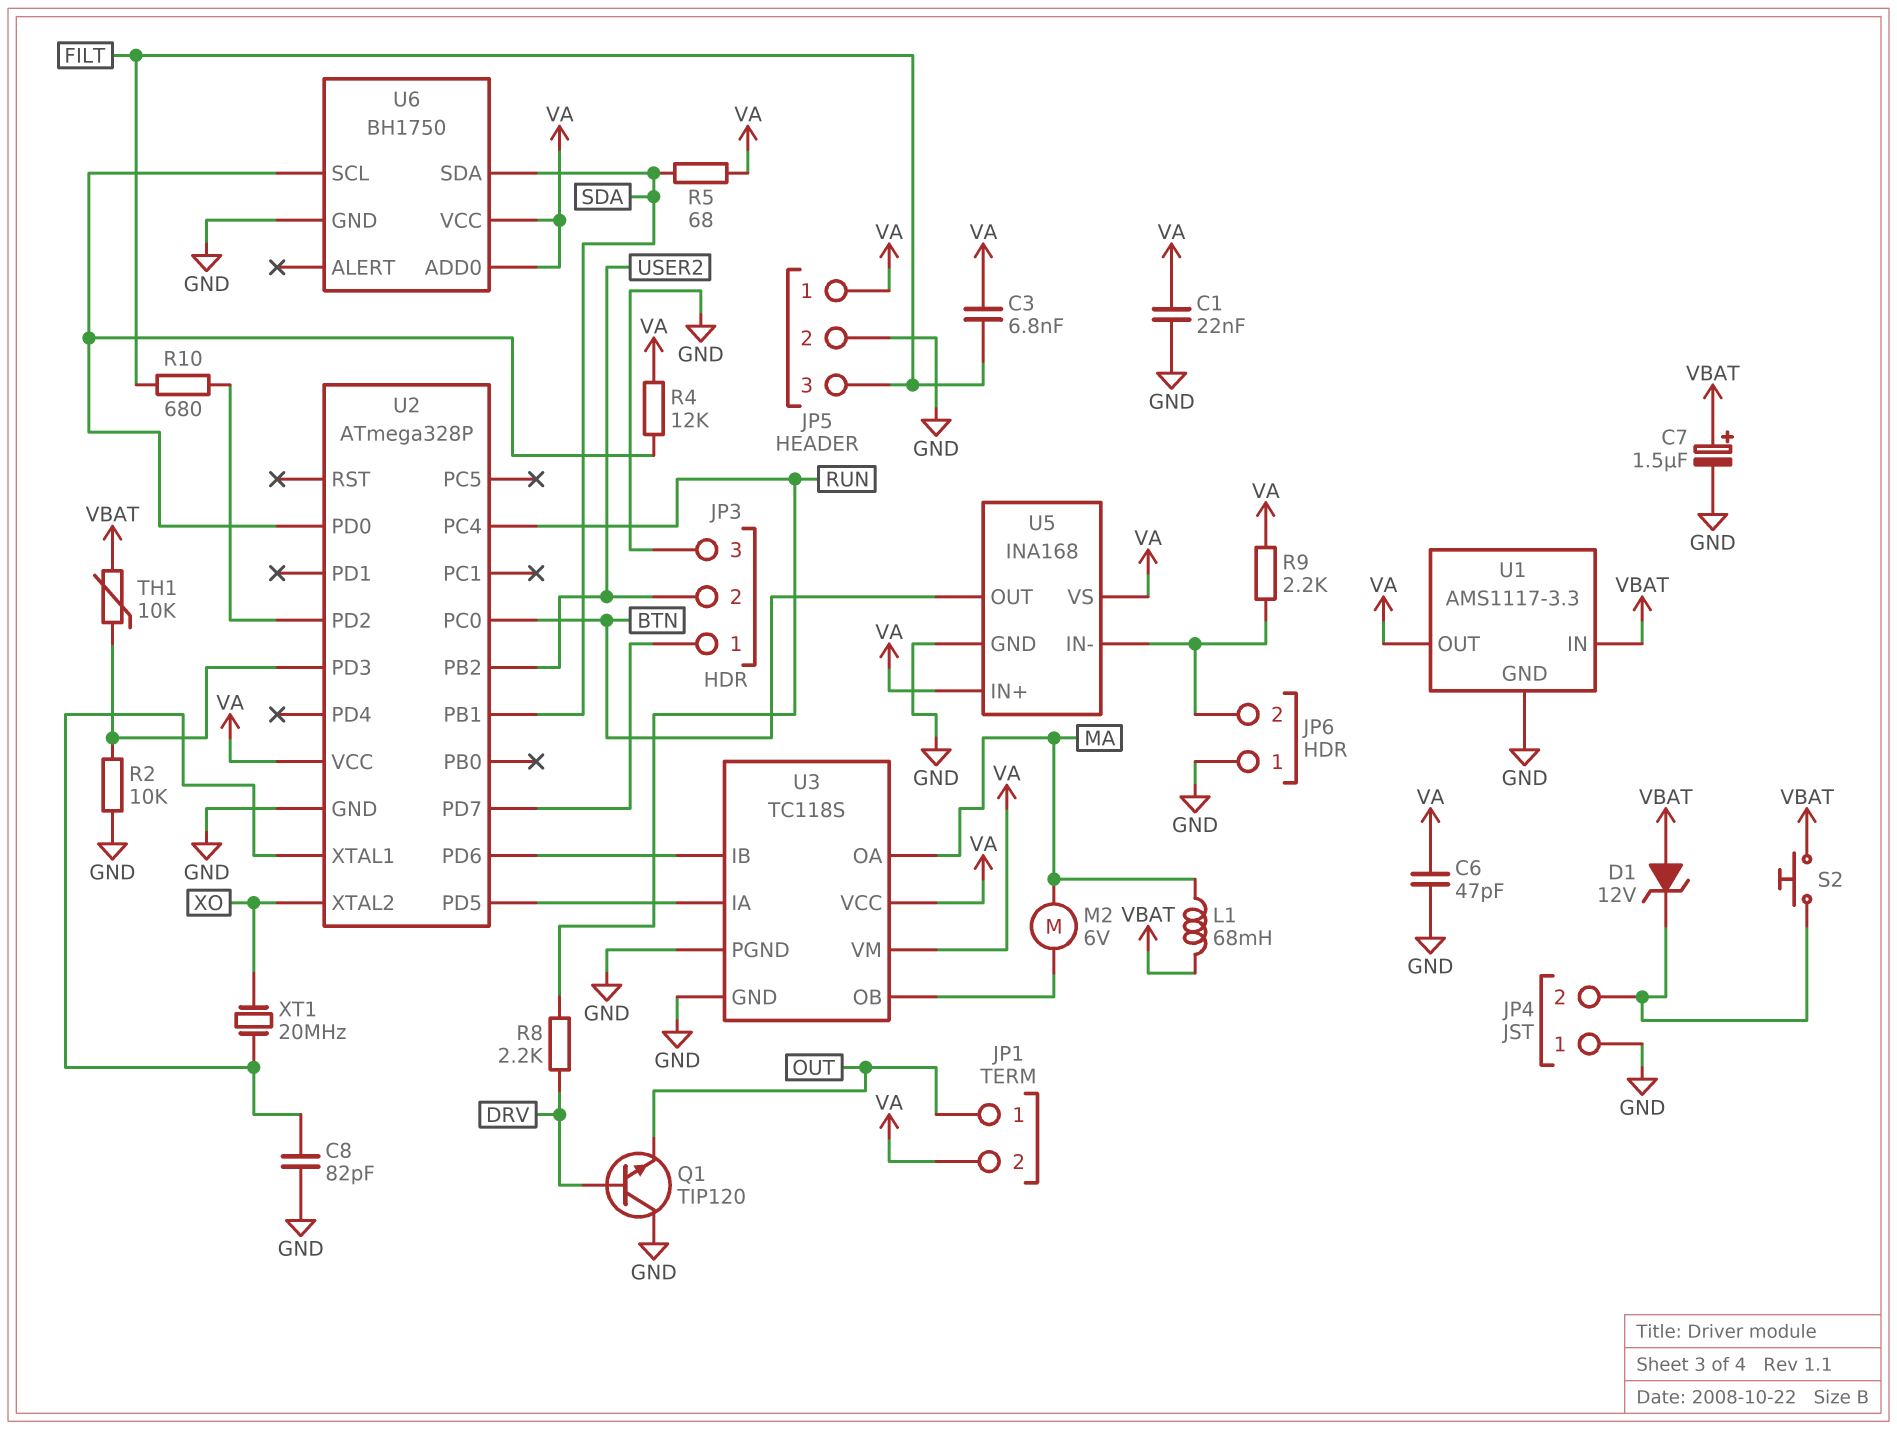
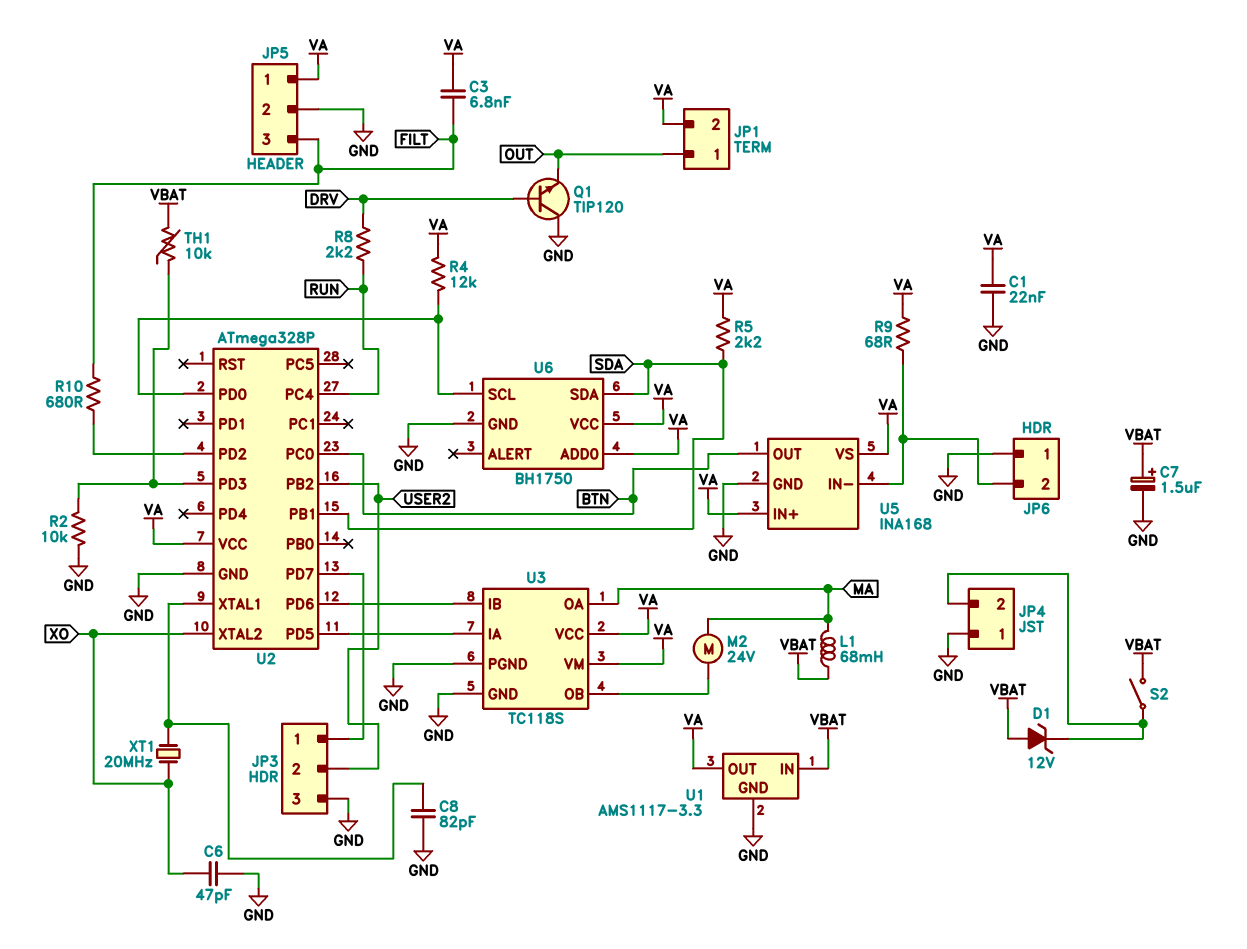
C6: 47pF (GND, VA) -> 47pF (GND, XO)
M2: motor 6V (MA, U3/OB) -> motor 24V (MA, U3/OB)
R5: 68 (SDA, VA) -> 2.2k (SDA, VA)
R9: 2.2k (JP6/2, VA) -> 68 (JP6/2, VA)
S2: button (JP4/2, VBAT) -> switch (JP4/2, VBAT)

